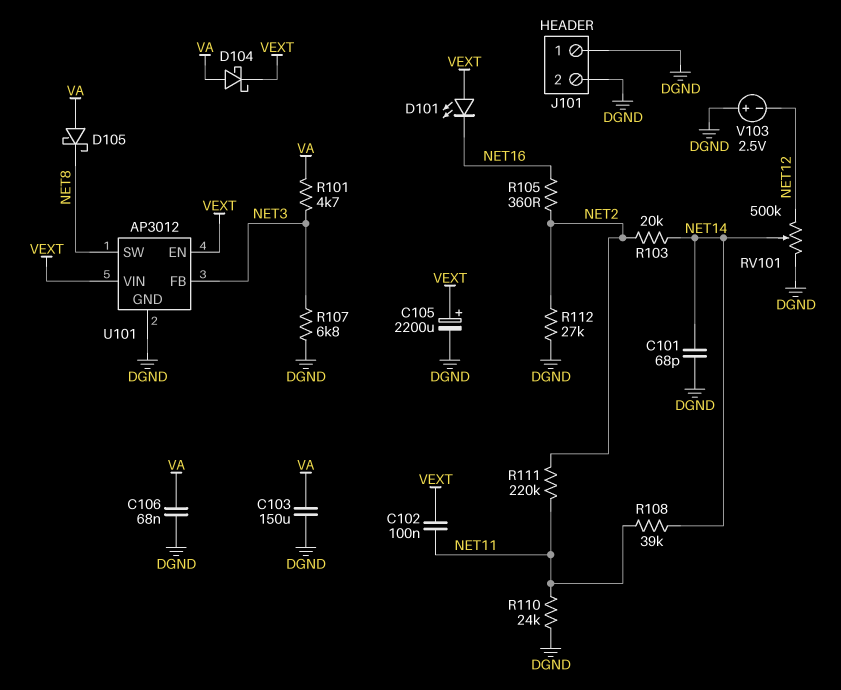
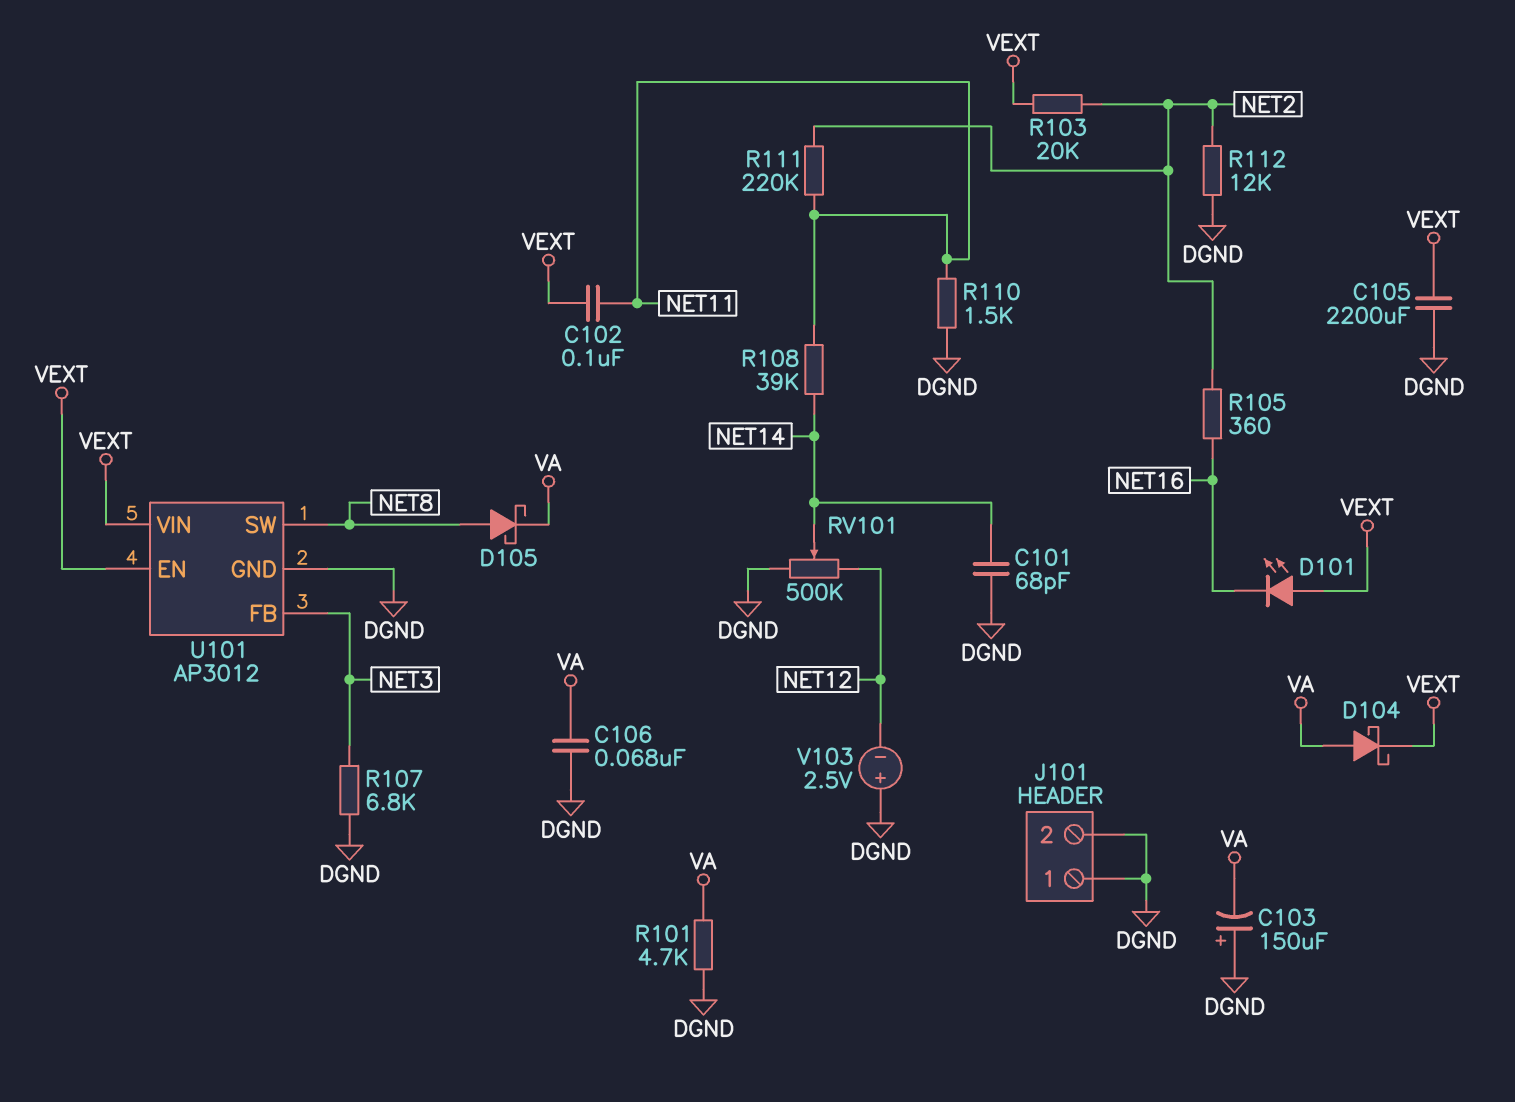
C103: 150uF (DGND, VA) -> 150uF (plus DGND, minus VA)
C105: 2200uF (plus VEXT, minus DGND) -> 2200uF (DGND, VEXT)
D105: schottky (A VA, K NET8) -> schottky (A NET8, K VA)
R101: 4.7k (NET3, VA) -> 4.7k (DGND, VA)
R103: 20k (NET2, NET14) -> 20k (NET2, VEXT)
R110: 24k (DGND, NET11) -> 1.5k (DGND, NET11)
R112: 27k (DGND, NET2) -> 12k (DGND, NET2)

